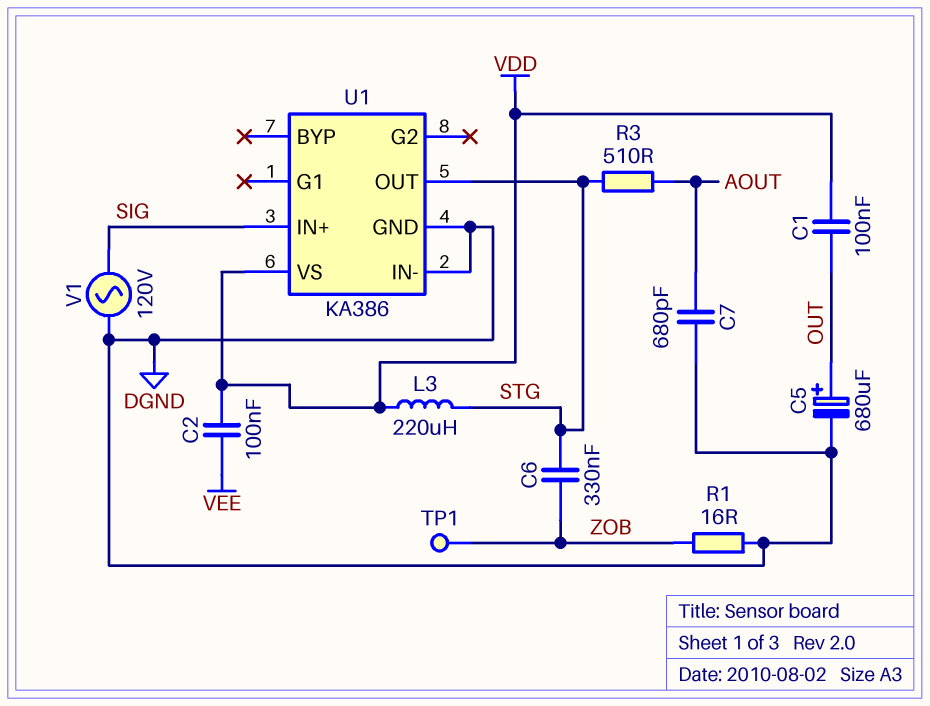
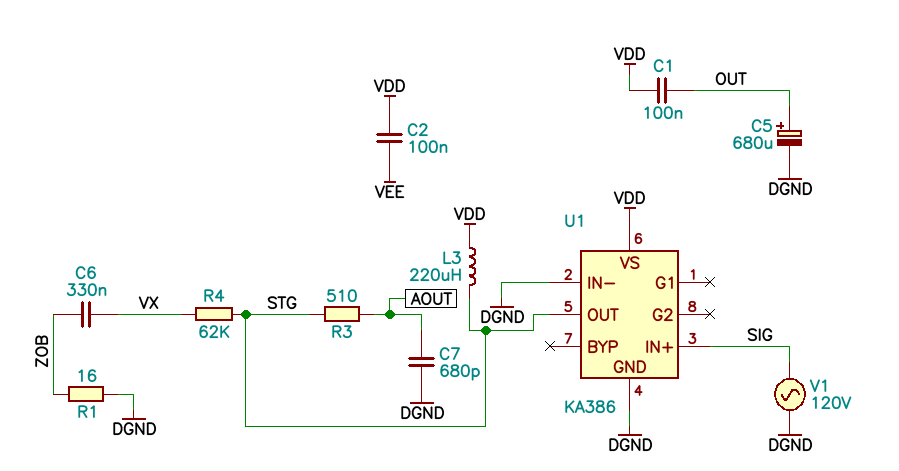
C6: 330nF (STG, ZOB) -> 330nF (VX, ZOB)
R4: none -> 62k (STG, VX)
TP1: test point (ZOB) -> none

